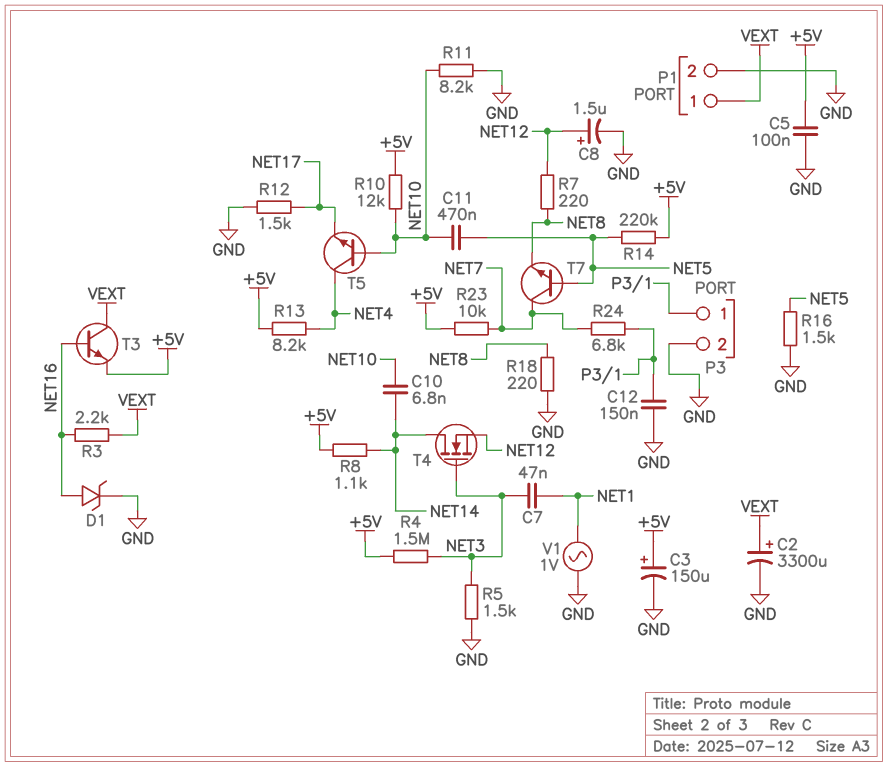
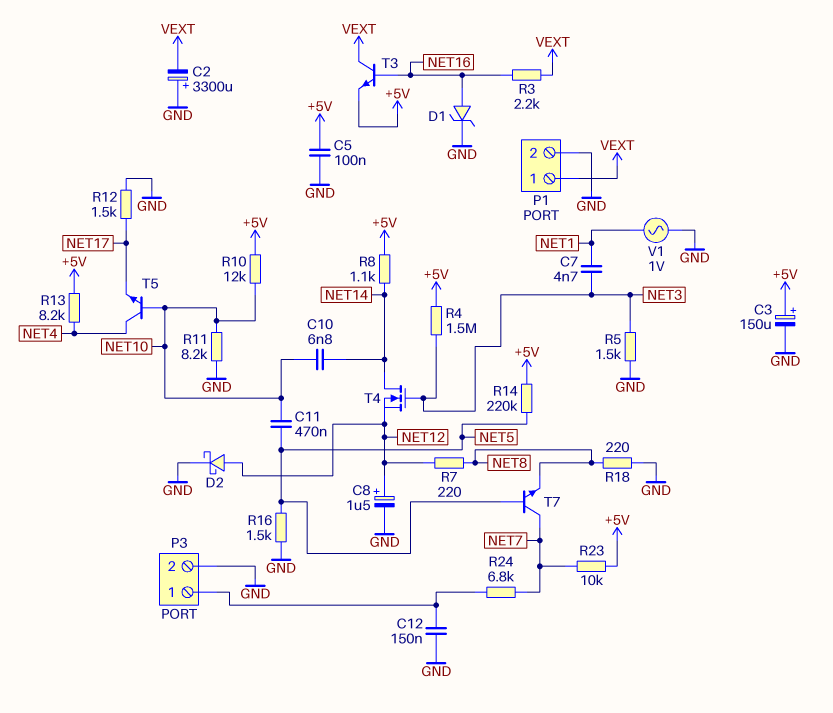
C2: 3300uF (plus VEXT, minus GND) -> 3300uF (plus GND, minus VEXT)
C7: 47nF (NET1, NET3) -> 4.7nF (NET1, NET3)
D2: none -> schottky (A NET12, K GND)

